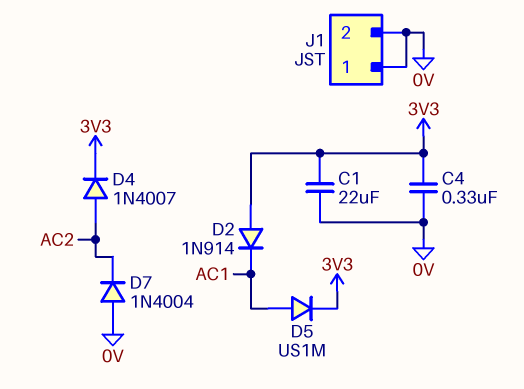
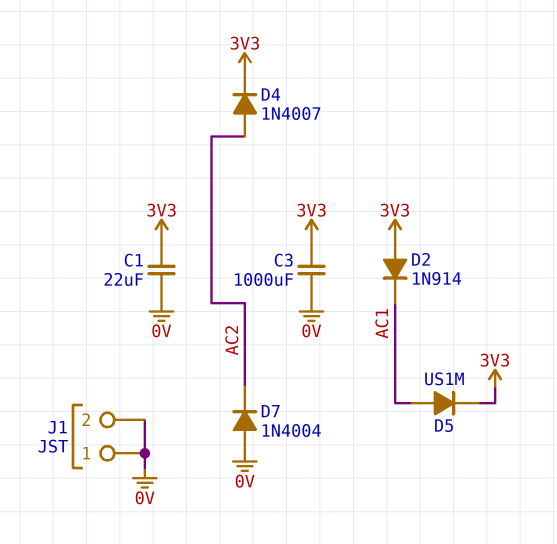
C3: none -> 1000uF (0V, 3V3)
C4: 330nF (0V, 3V3) -> none

